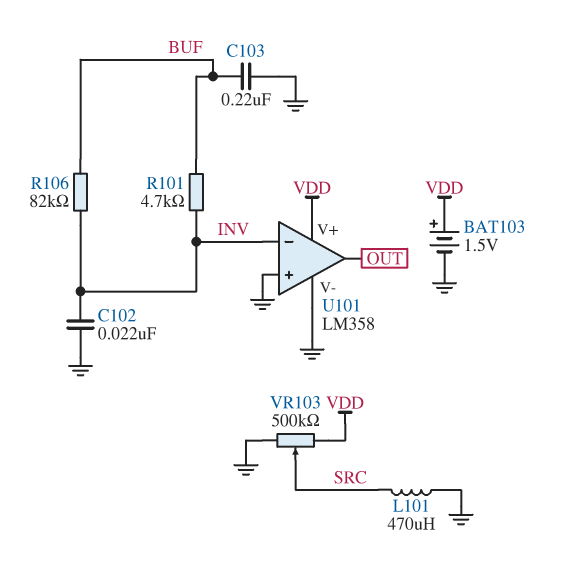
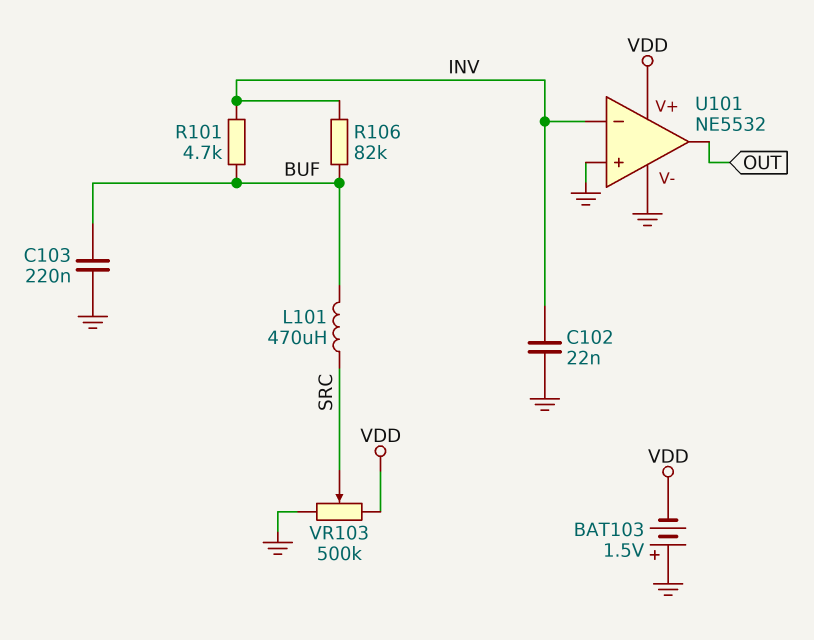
BAT103: 1.5V (plus VDD, minus GND) -> 1.5V (plus GND, minus VDD)
L101: 470uH (GND, SRC) -> 470uH (BUF, SRC)
U101: LM358 -> NE5532

